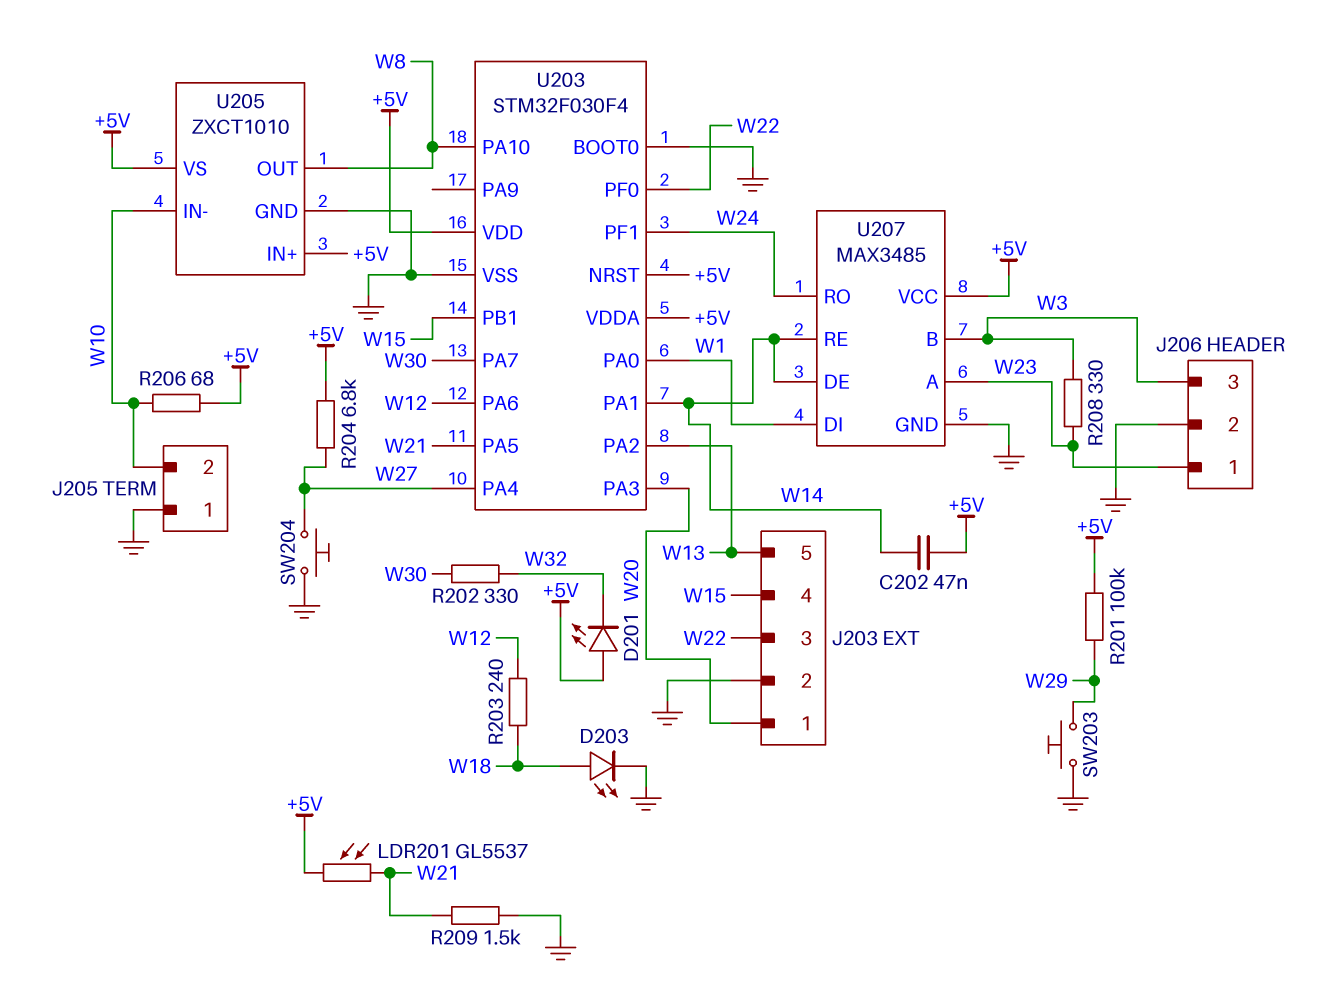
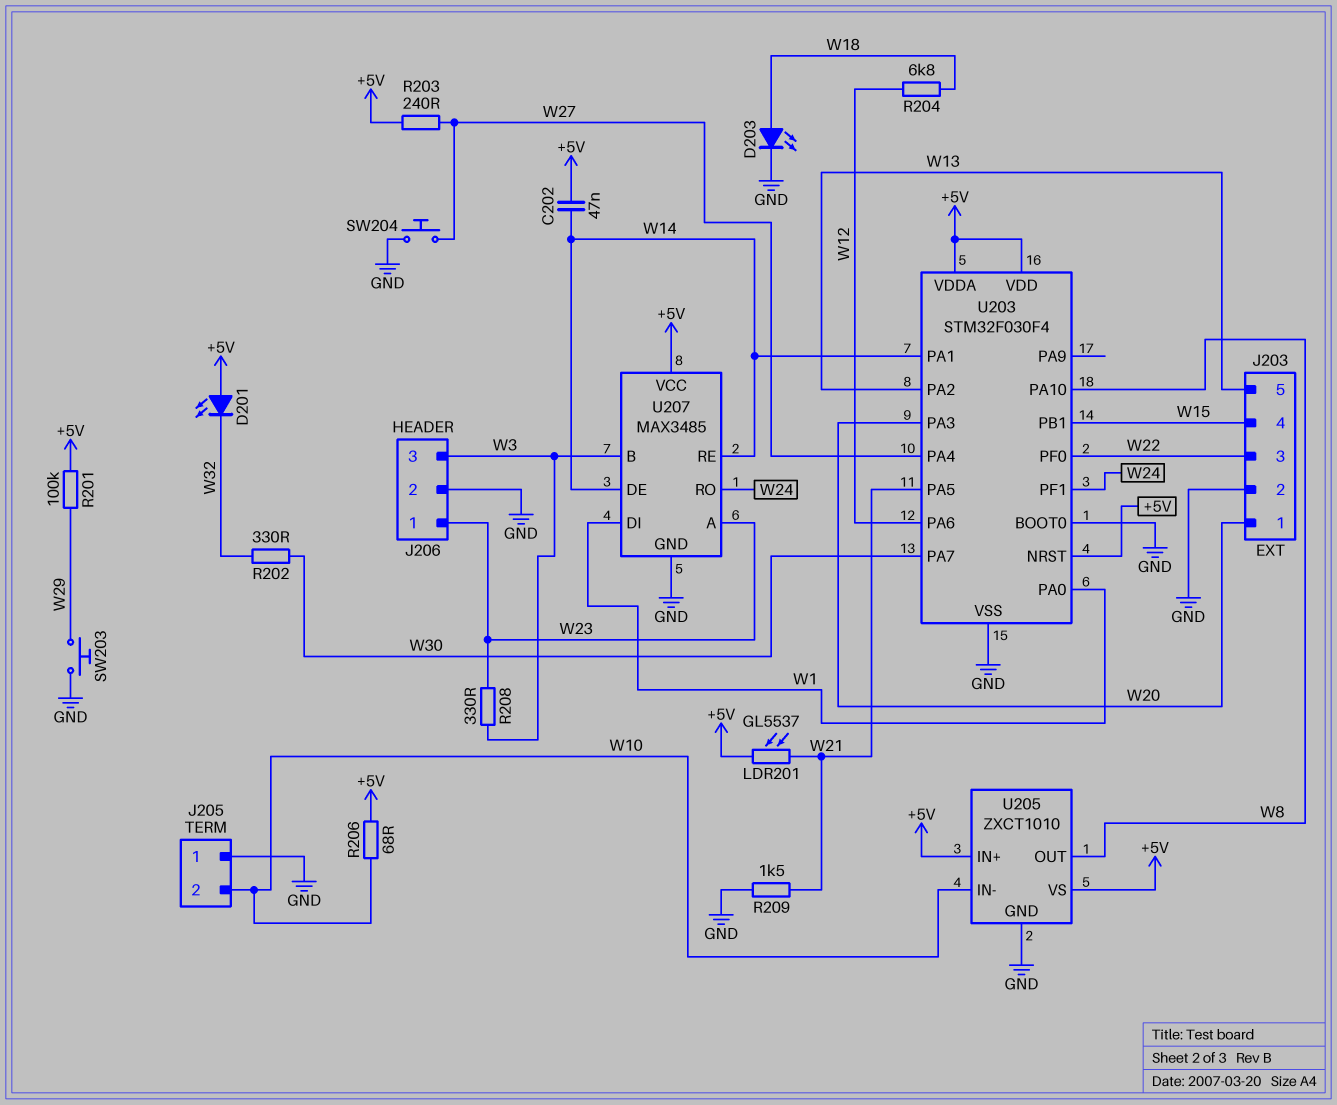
R203: 240 (W12, W18) -> 240 (+5V, W27)
R204: 6.8k (+5V, W27) -> 6.8k (W12, W18)

